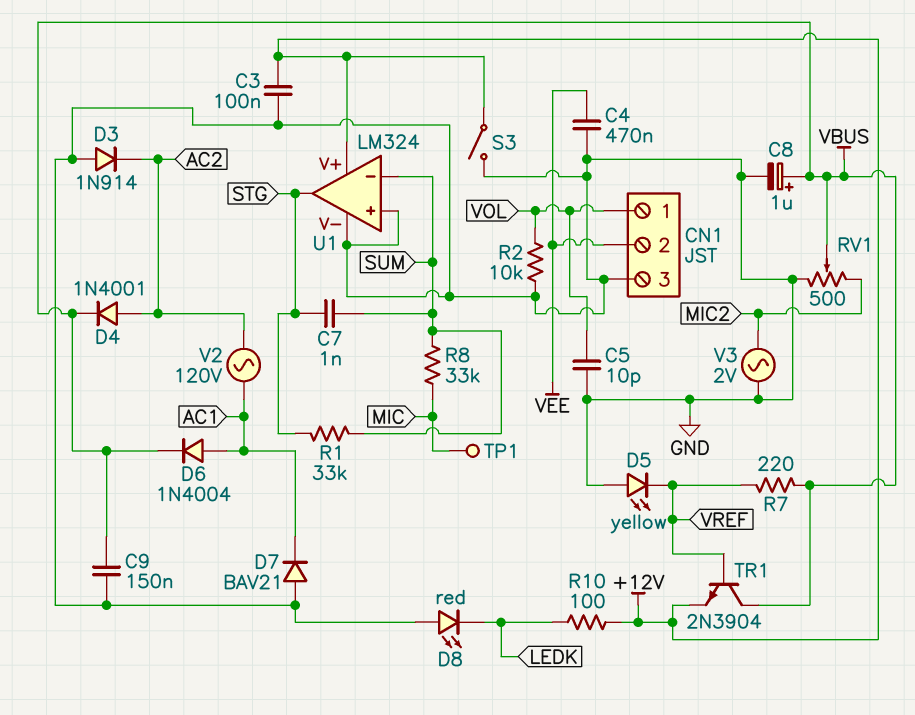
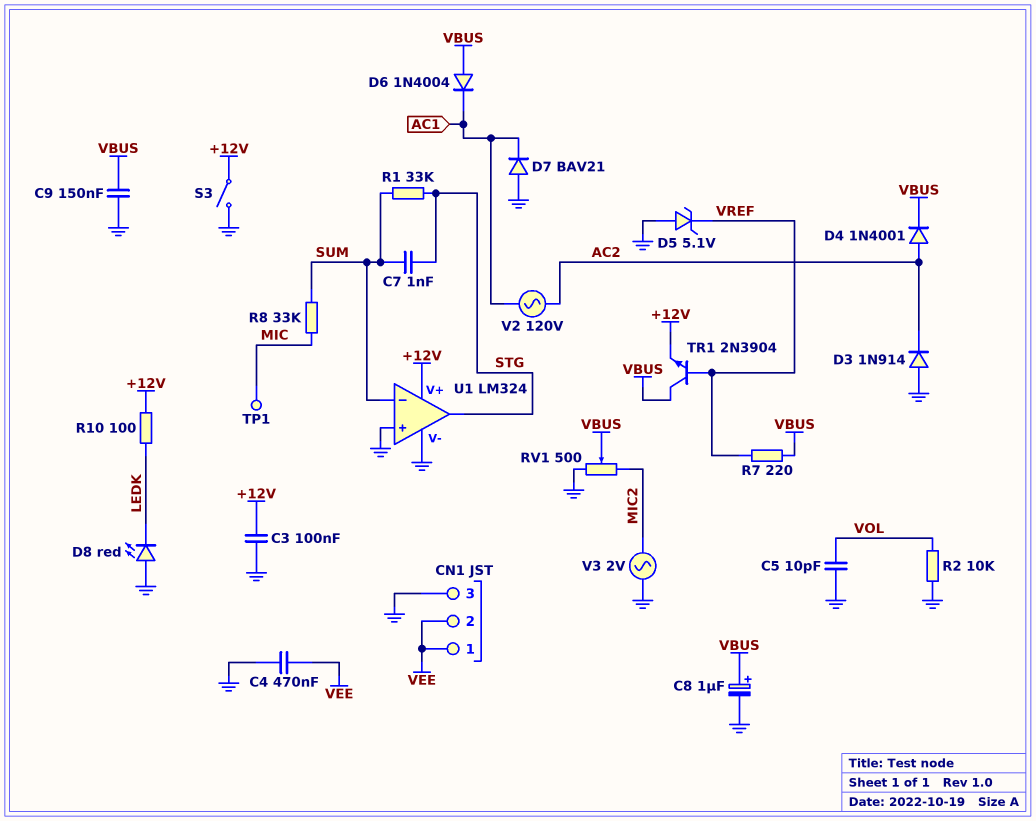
CN1 pin 1: VOL -> VEE
D5: LED yellow (A GND, K VREF) -> zener 5.1V (A GND, K VREF)
D6: diode 1N4004 (A AC1, K VBUS) -> diode 1N4004 (A VBUS, K AC1)

